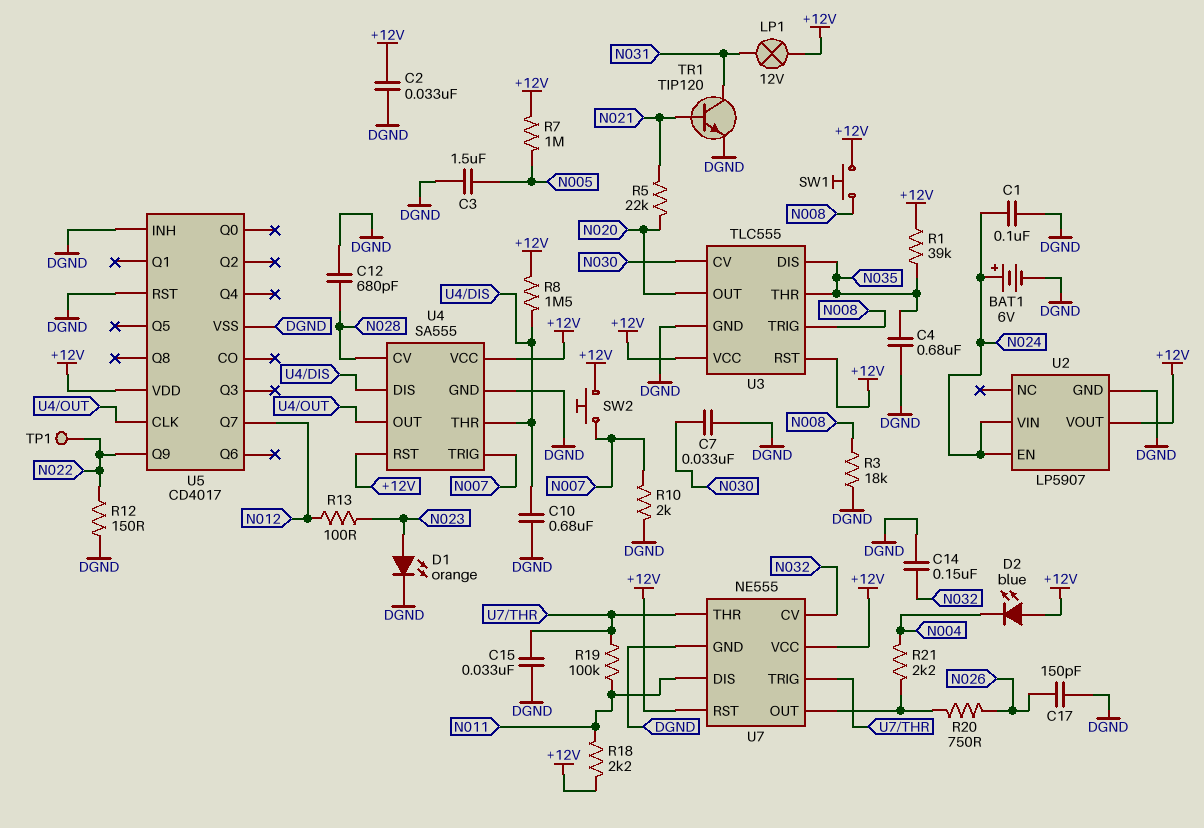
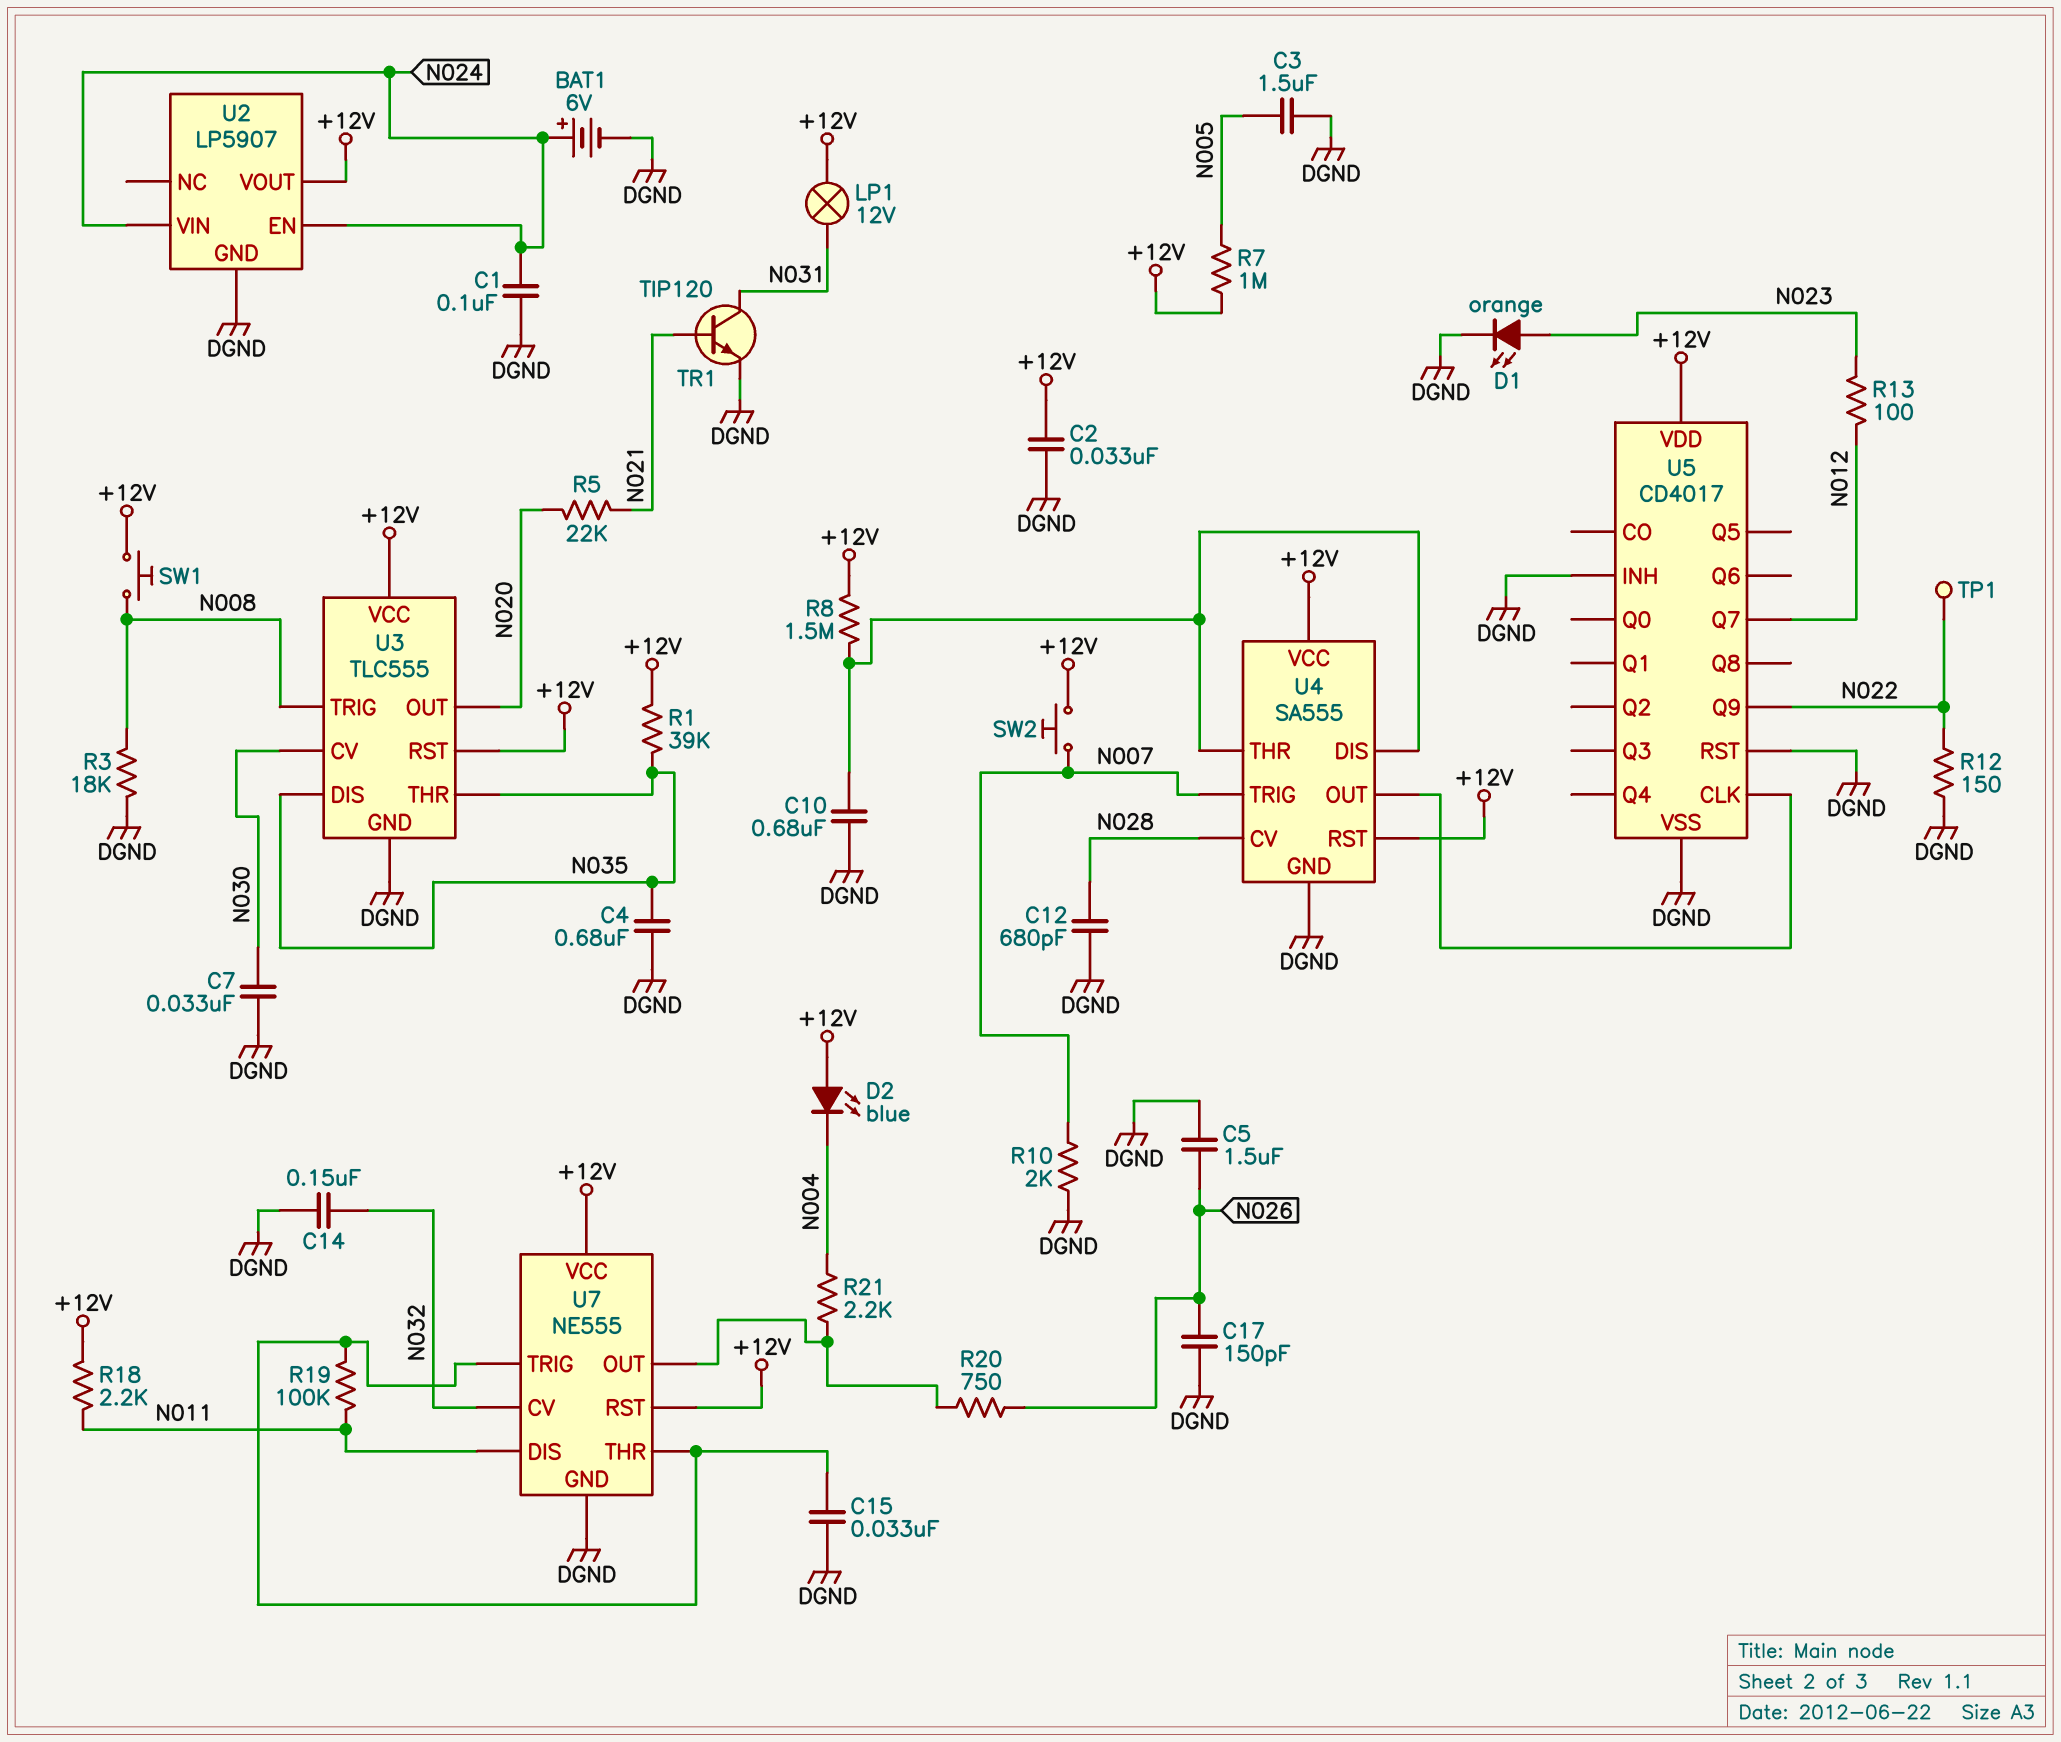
C5: none -> 1.5uF (DGND, N026)

